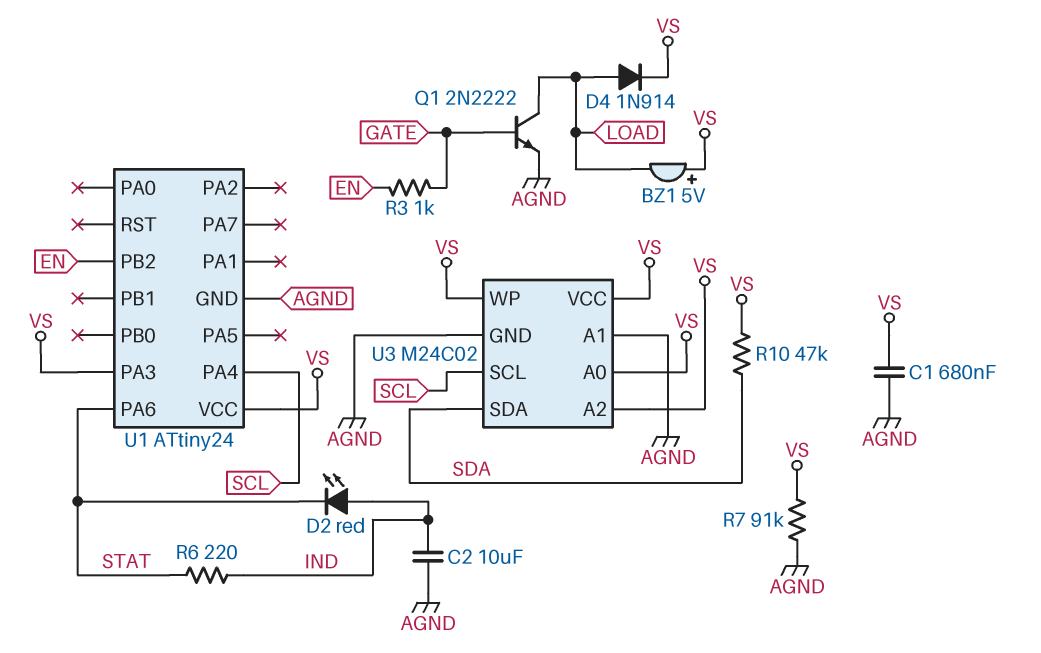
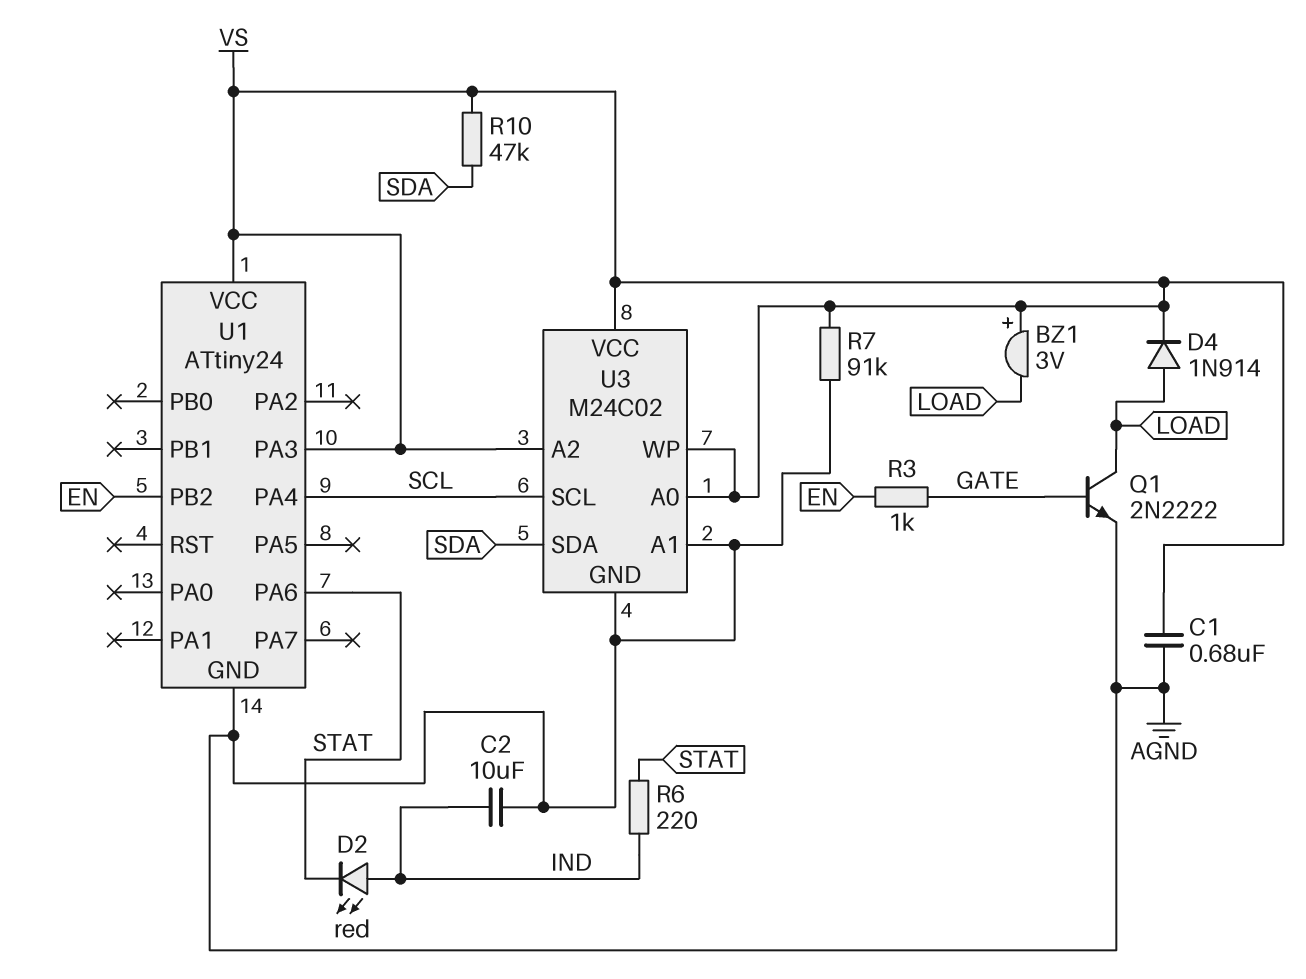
BZ1: buzzer 5V (plus VS, minus LOAD) -> buzzer 3V (plus VS, minus LOAD)

